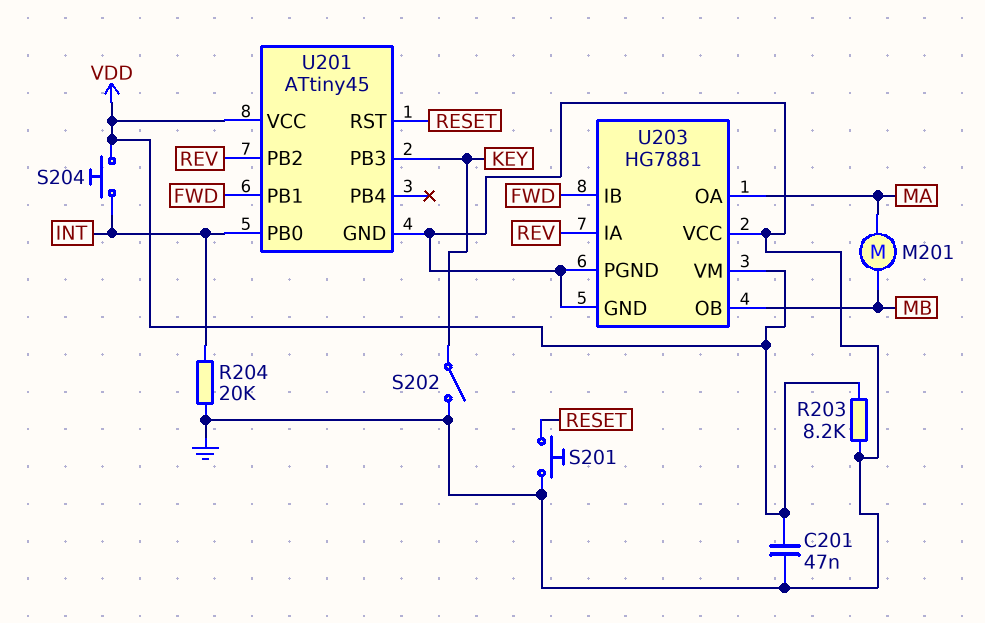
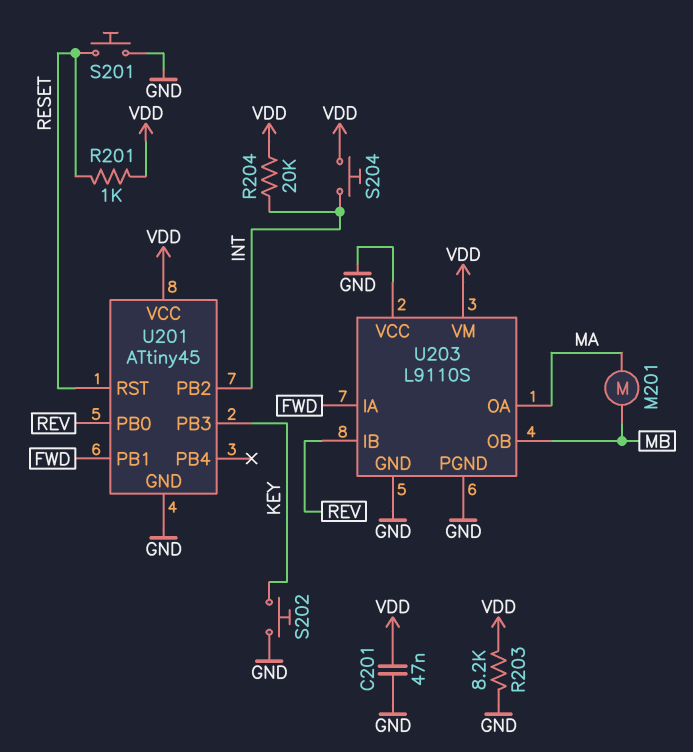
R201: none -> 1k (RESET, VDD)
R204: 20k (GND, INT) -> 20k (INT, VDD)
S202: switch (GND, KEY) -> button (GND, KEY)
U201 pin PB0: INT -> REV
U201 pin PB2: REV -> INT
U203: HG7881 -> L9110S
U203 pin IA: REV -> FWD
U203 pin IB: FWD -> REV

